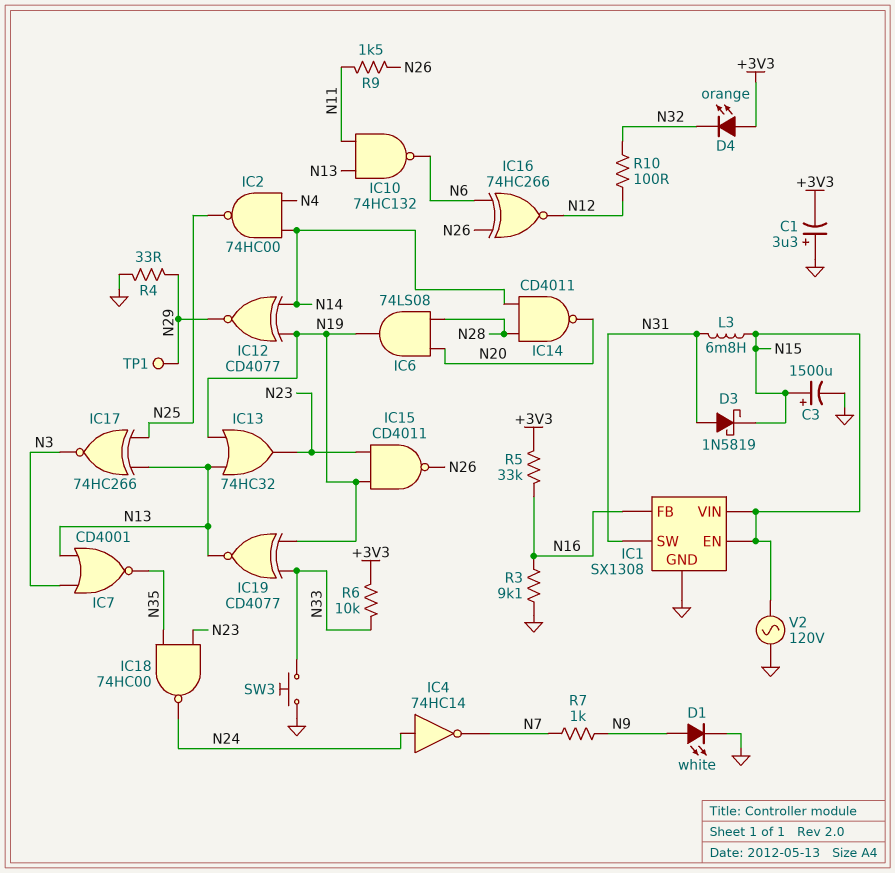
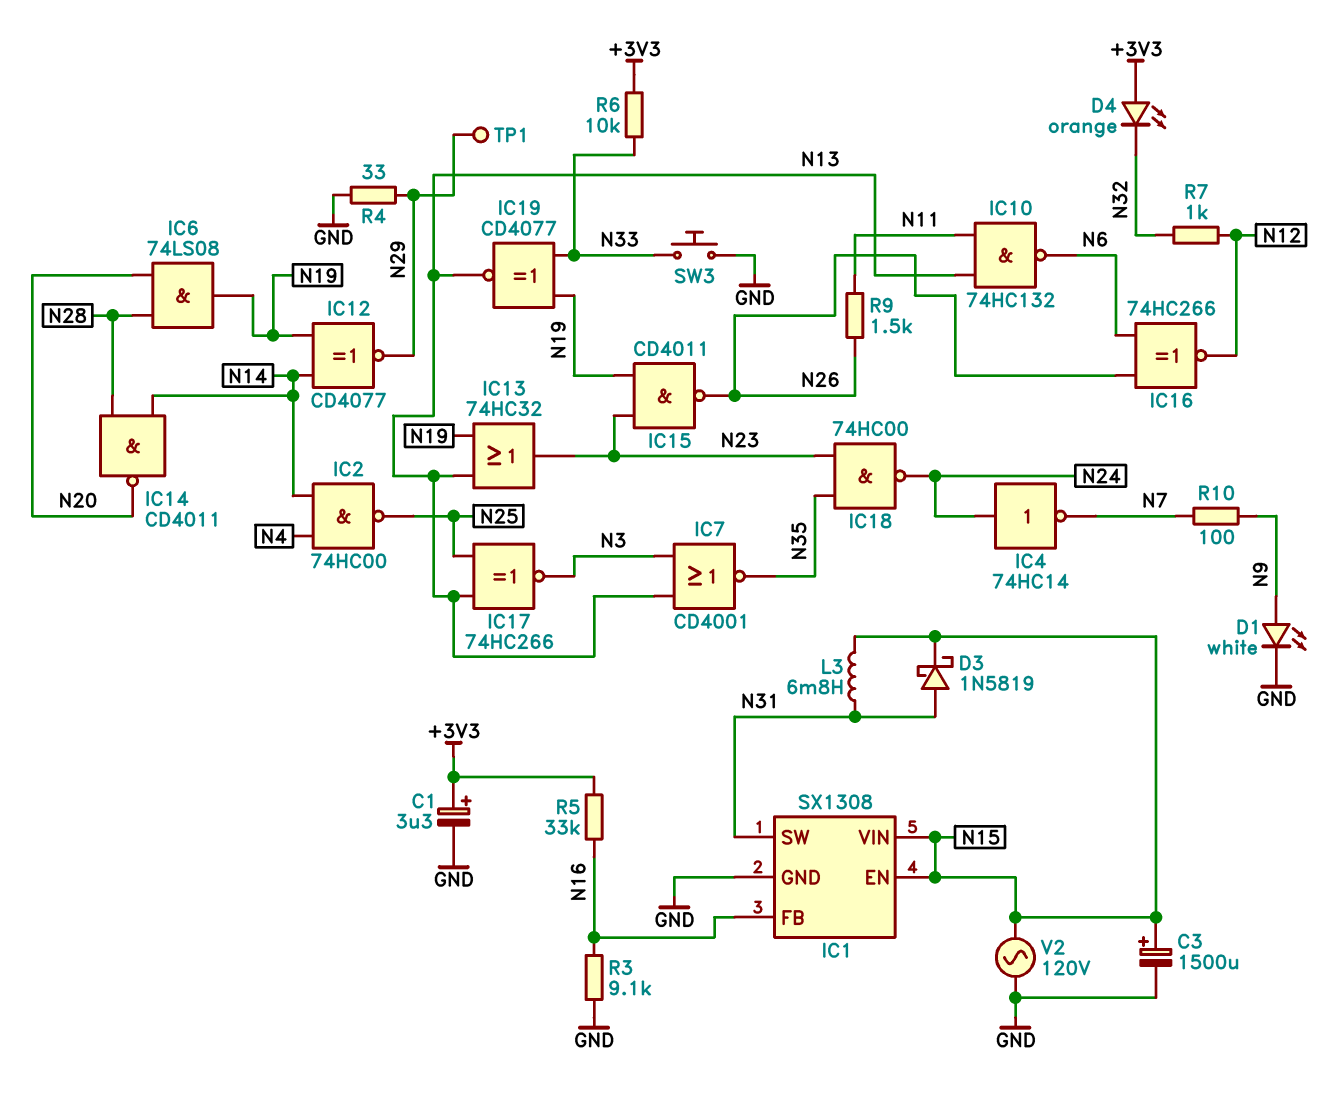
C1: 3.3uF (plus GND, minus +3V3) -> 3.3uF (plus +3V3, minus GND)
R7: 1k (N7, N9) -> 1k (N12, N32)
R10: 100 (N12, N32) -> 100 (N7, N9)

